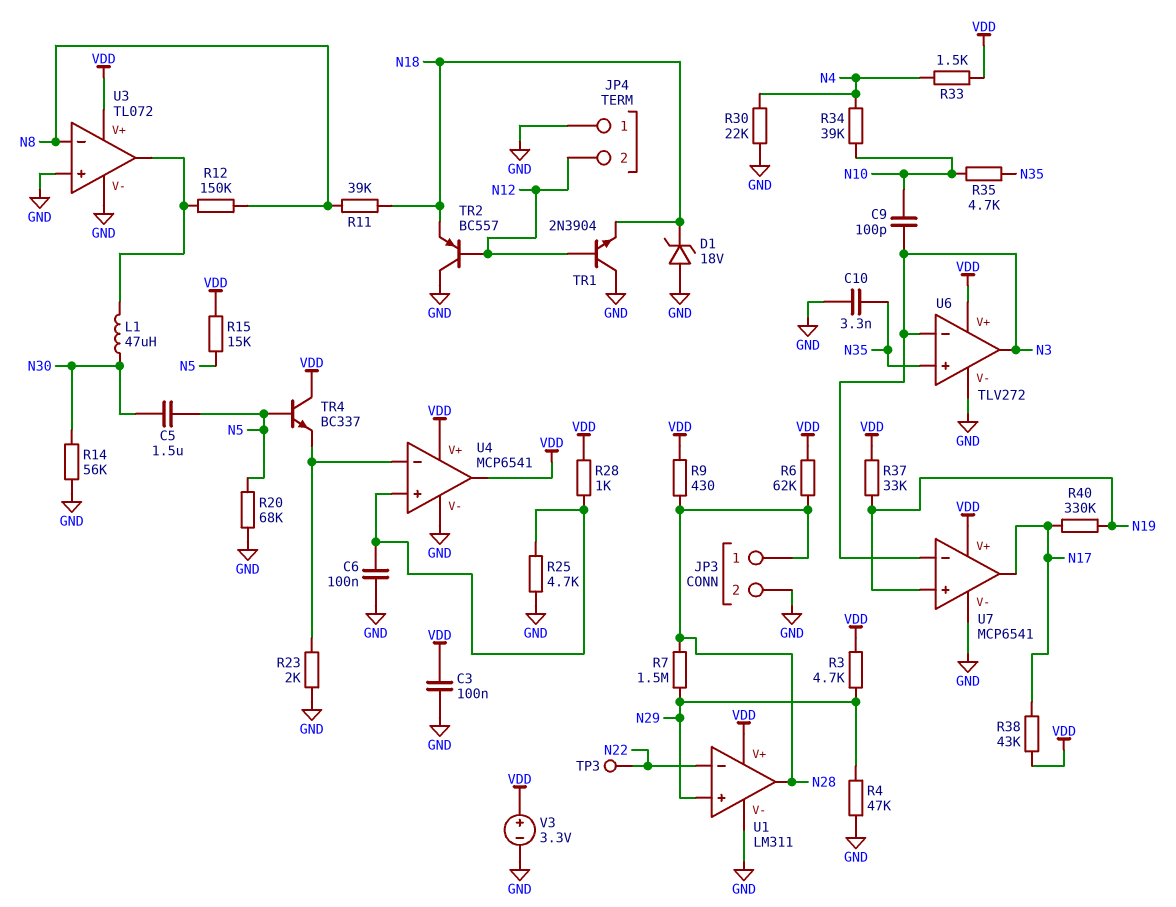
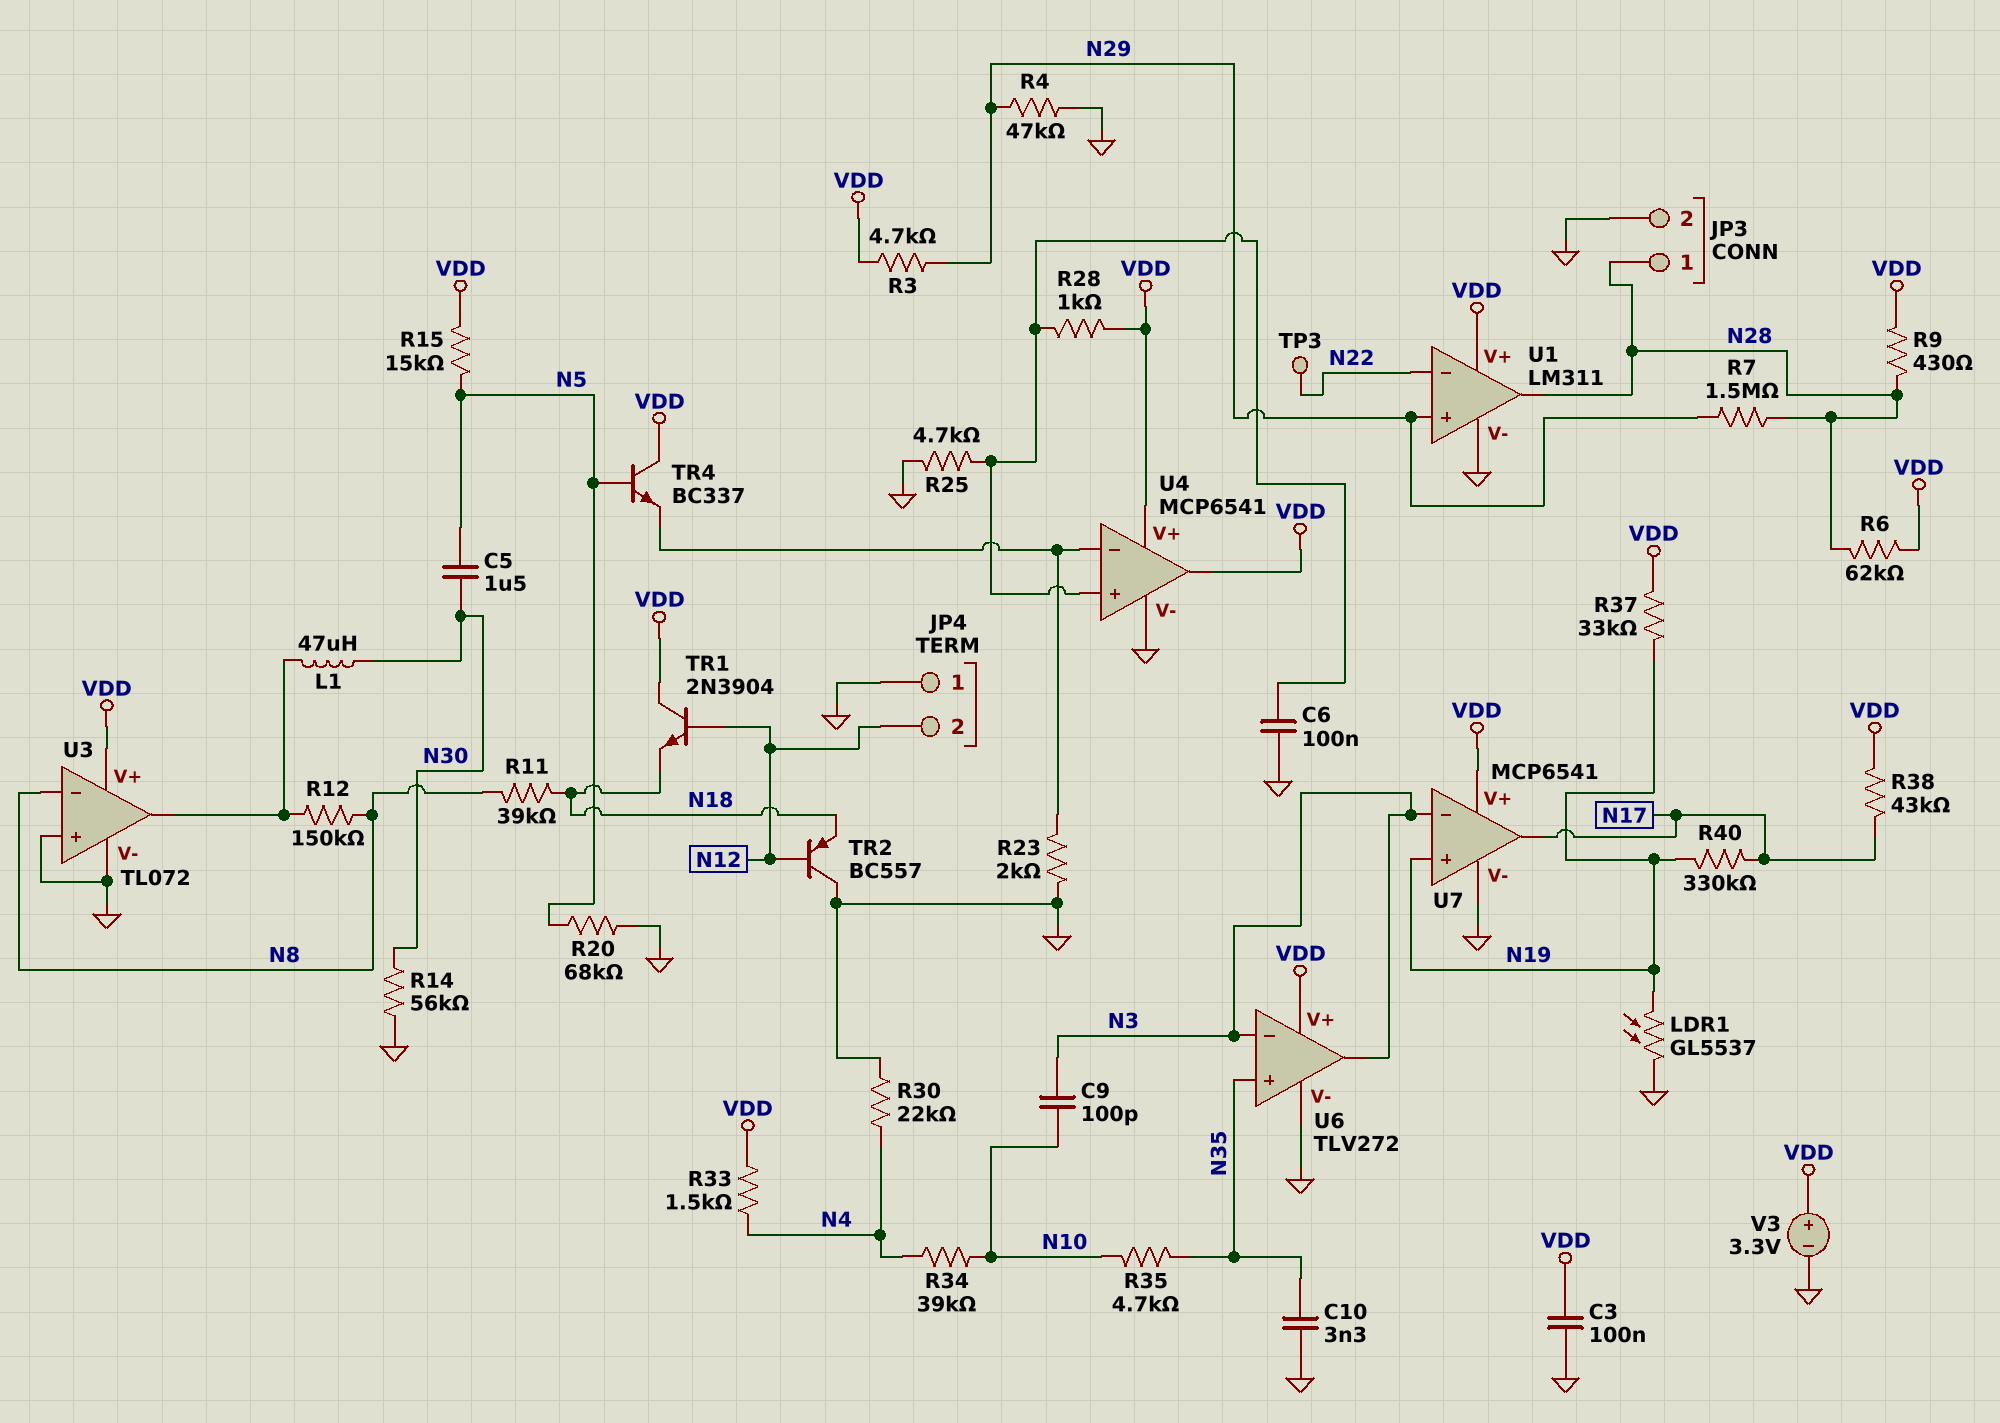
D1: zener 18V (A GND, K N18) -> none
LDR1: none -> GL5537 (GND, N19)
TR1: NPN 2N3904 (B N12, C GND, E N18) -> NPN 2N3904 (B N12, C VDD, E N18)

